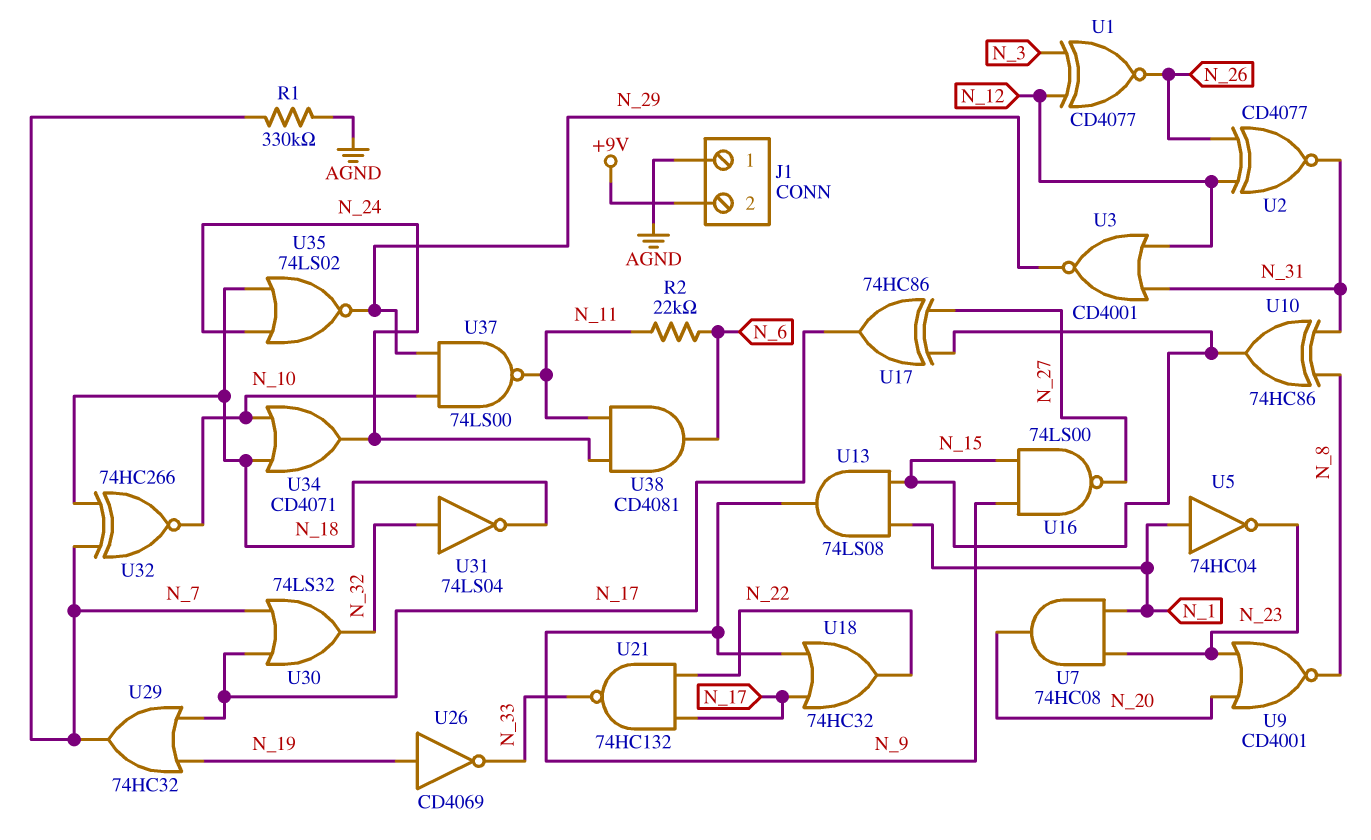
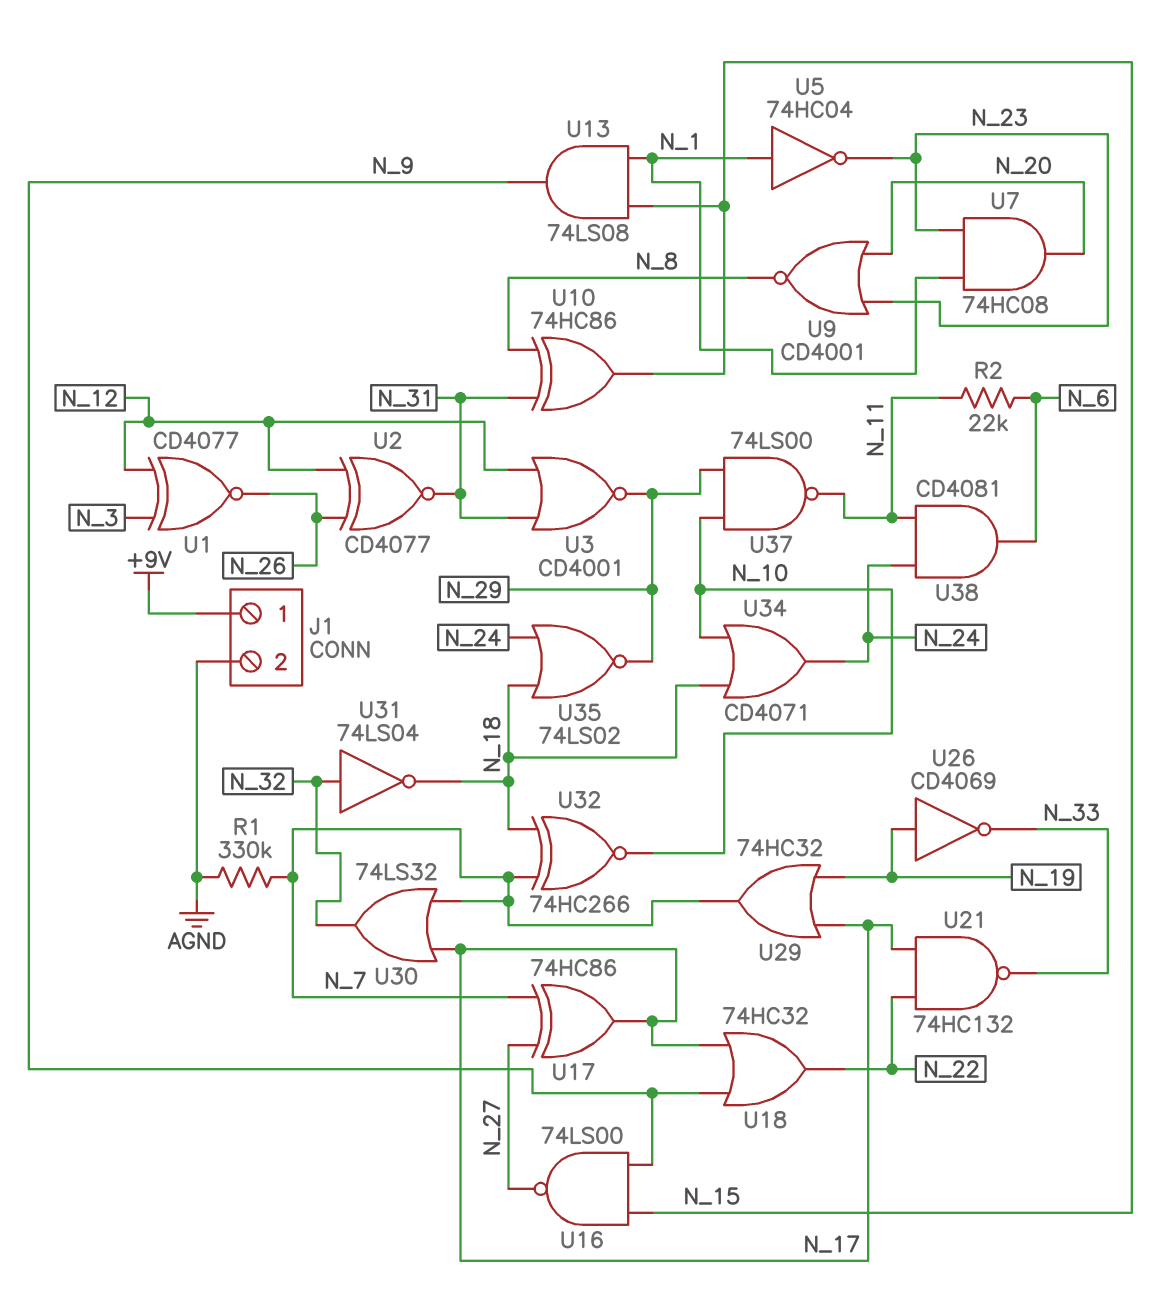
J1 pin 1: AGND -> +9V
J1 pin 2: +9V -> AGND
U17: XOR 74HC86 (in N_15, in N_27, out N_17) -> XOR 74HC86 (in N_7, in N_27, out N_17)

